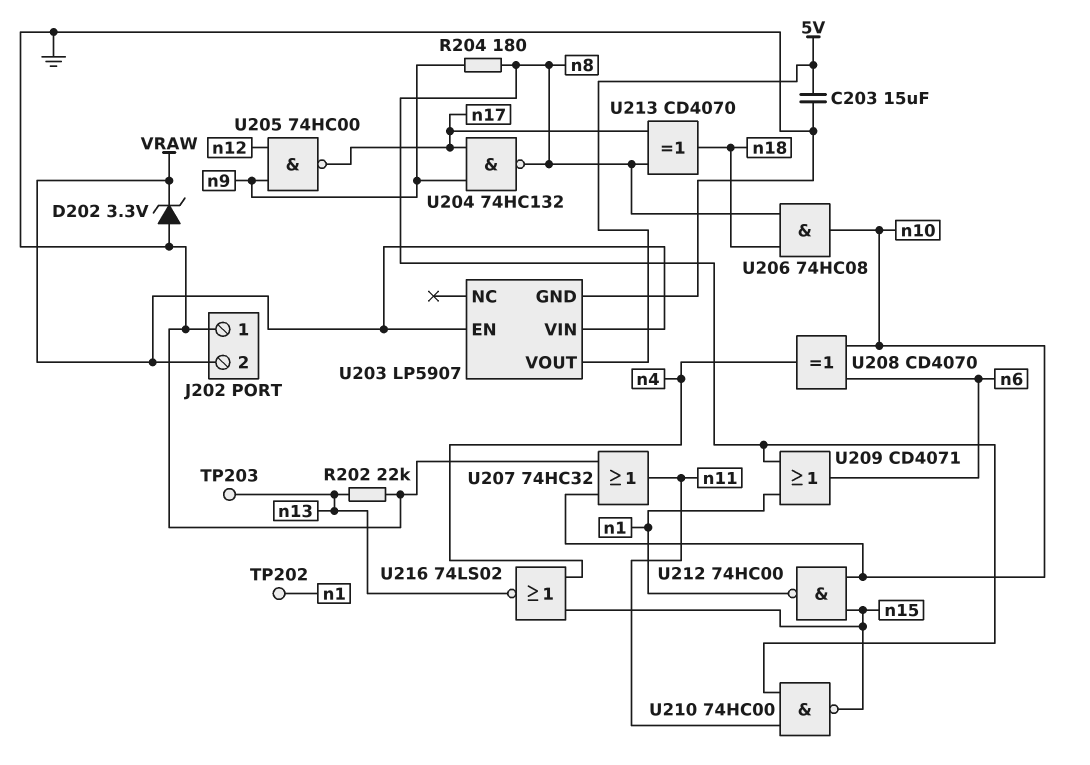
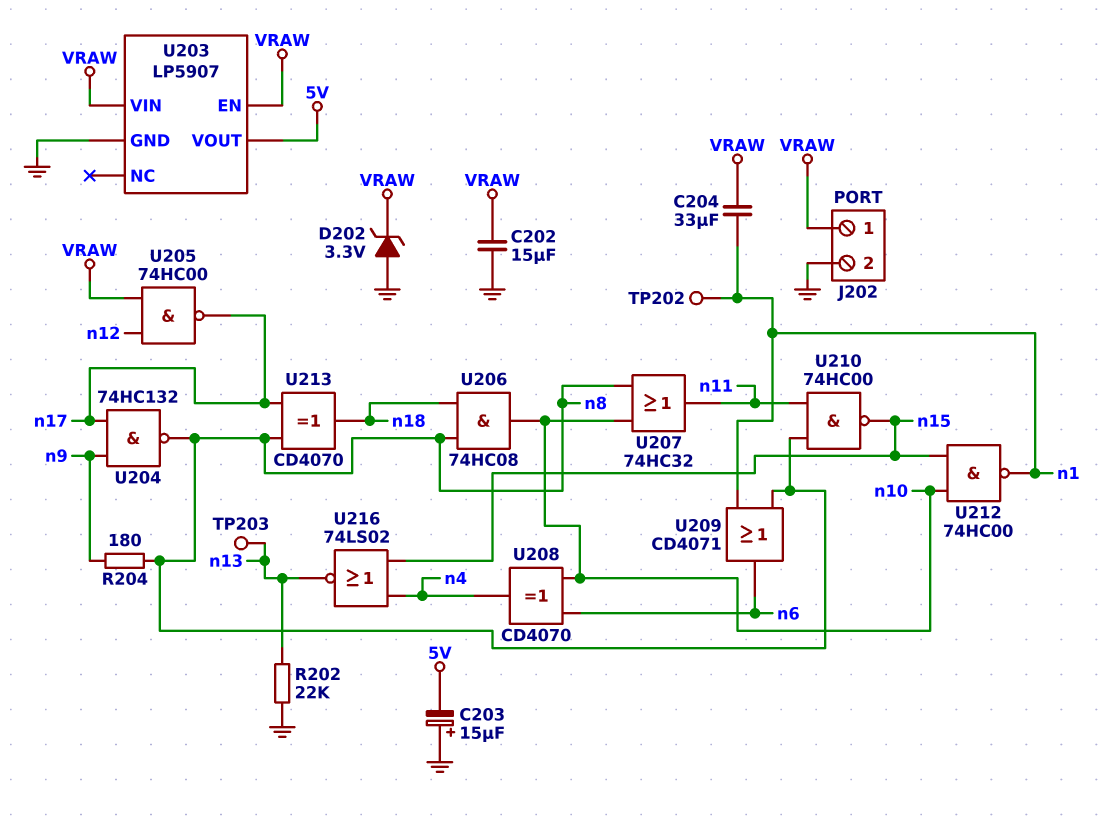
C202: none -> 15uF (GND, VRAW)
C203: 15uF (5V, GND) -> 15uF (plus GND, minus 5V)
C204: none -> 33uF (VRAW, n1)
J202 pin 1: GND -> VRAW
J202 pin 2: VRAW -> GND
U205: NAND 74HC00 (in n9, in n12, out n17) -> NAND 74HC00 (in VRAW, in n12, out n17)
U207: OR 74HC32 (in GND, in n10, out n11) -> OR 74HC32 (in n8, in n10, out n11)

